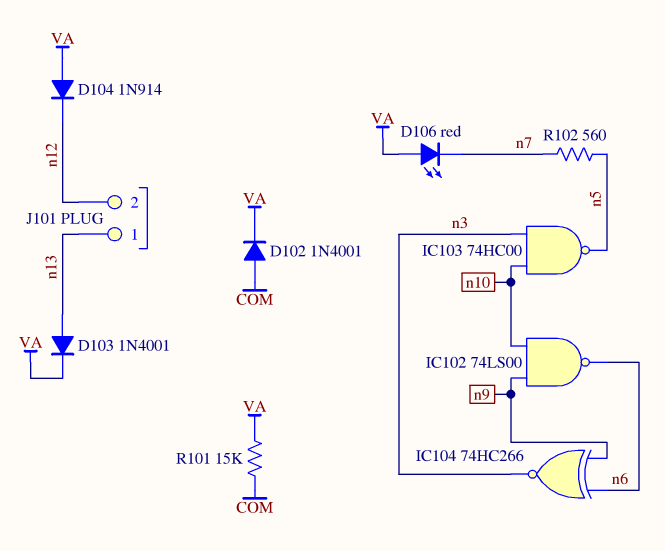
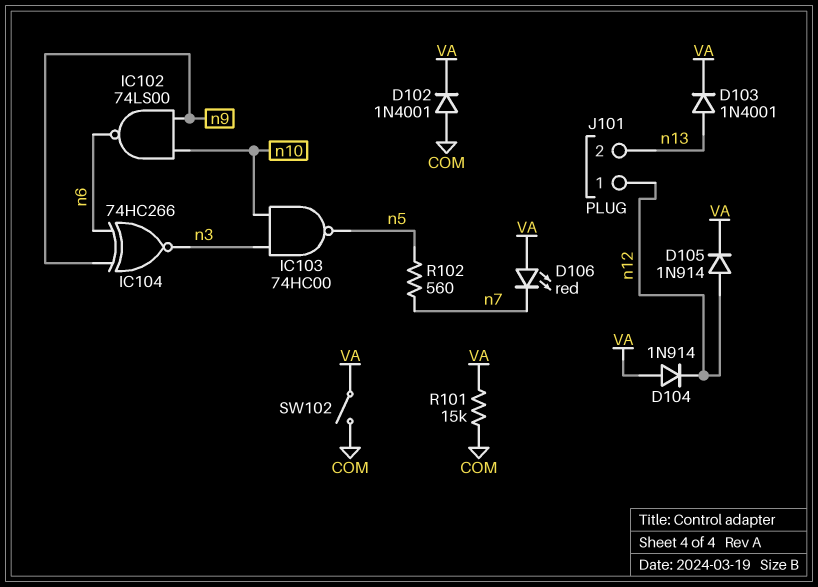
D105: none -> diode 1N914 (A n12, K VA)
J101 pin 1: n13 -> n12
J101 pin 2: n12 -> n13
SW102: none -> switch (COM, VA)

